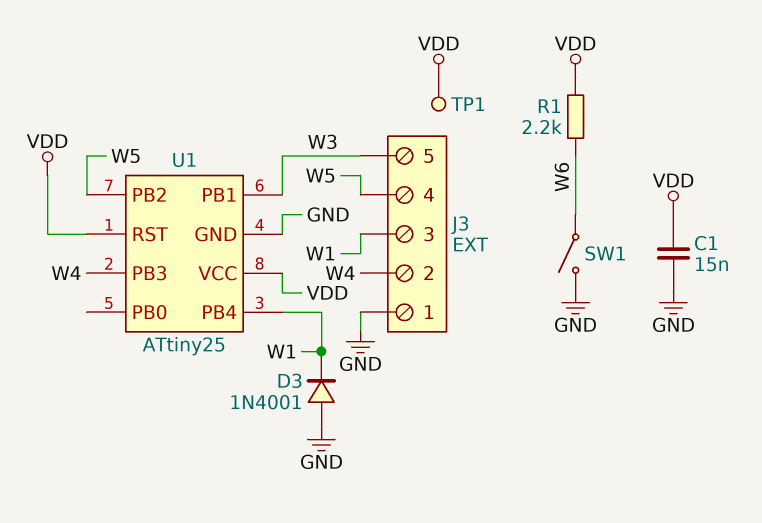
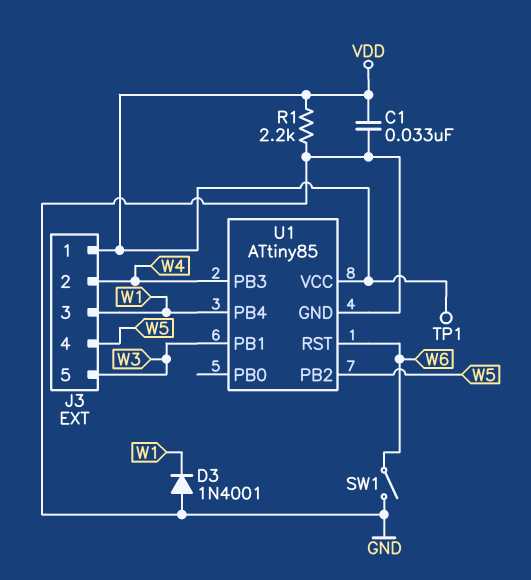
C1: 15nF (GND, VDD) -> 33nF (GND, VDD)
J3 pin 1: GND -> VDD
R1: 2.2k (VDD, W6) -> 2.2k (GND, VDD)
U1: ATtiny25 -> ATtiny85
U1 pin RST: VDD -> W6

